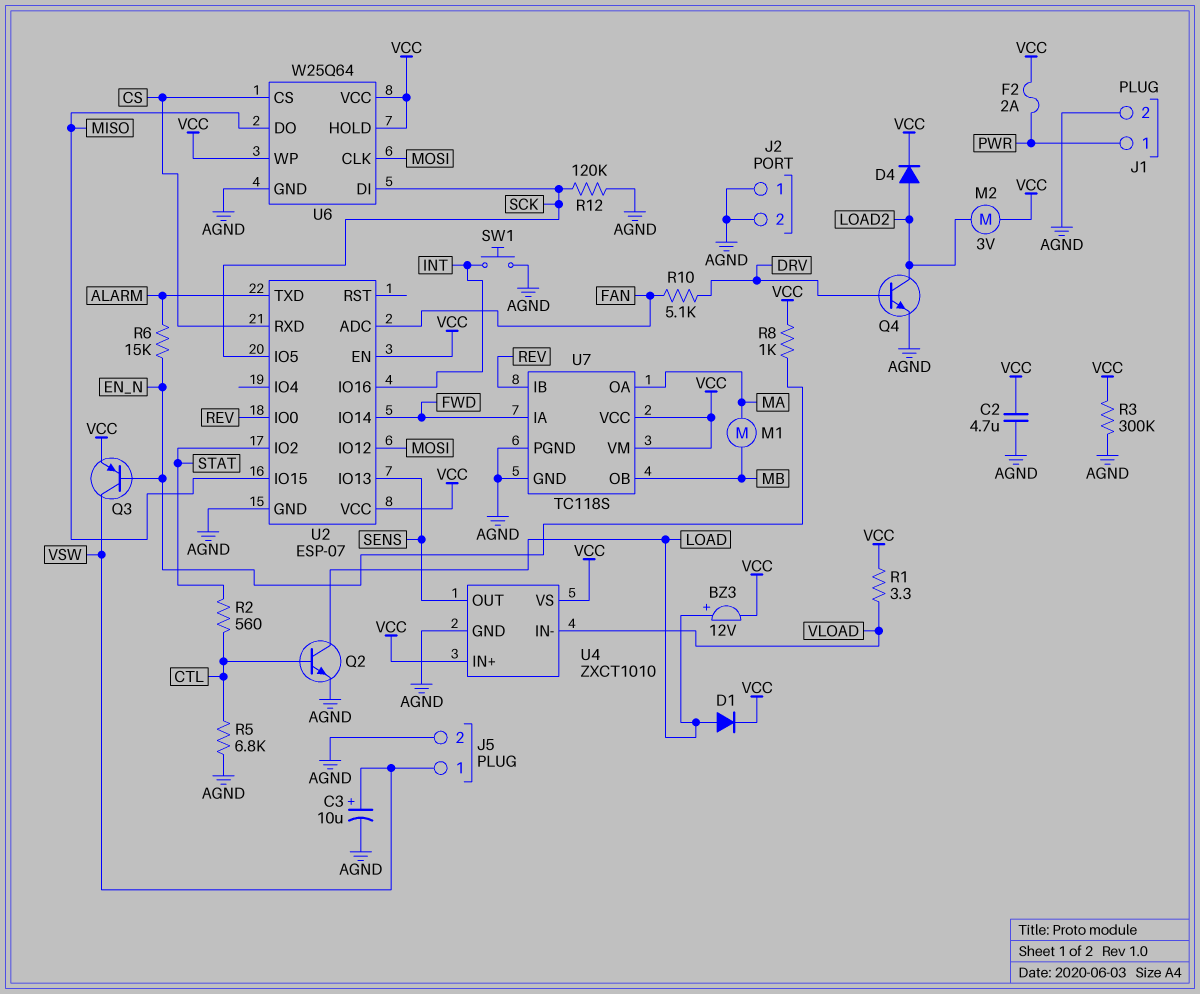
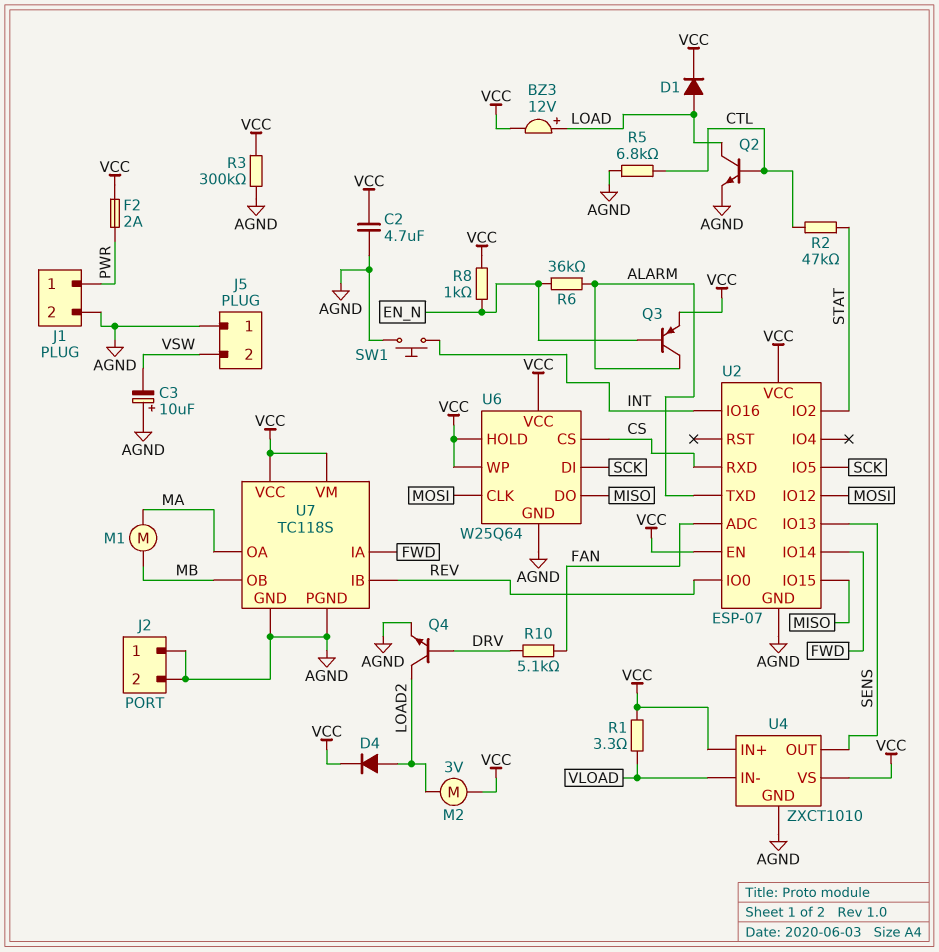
C3: 10uF (plus VSW, minus AGND) -> 10uF (plus AGND, minus VSW)
J5 pin 1: VSW -> AGND
J5 pin 2: AGND -> VSW
Q3: PNP (B EN_N, C VSW, E VCC) -> PNP (B EN_N, C ALARM, E VCC)
R2: 560 (CTL, STAT) -> 47k (CTL, STAT)
R6: 15k (ALARM, EN_N) -> 36k (ALARM, EN_N)
R12: 120k (AGND, SCK) -> none

